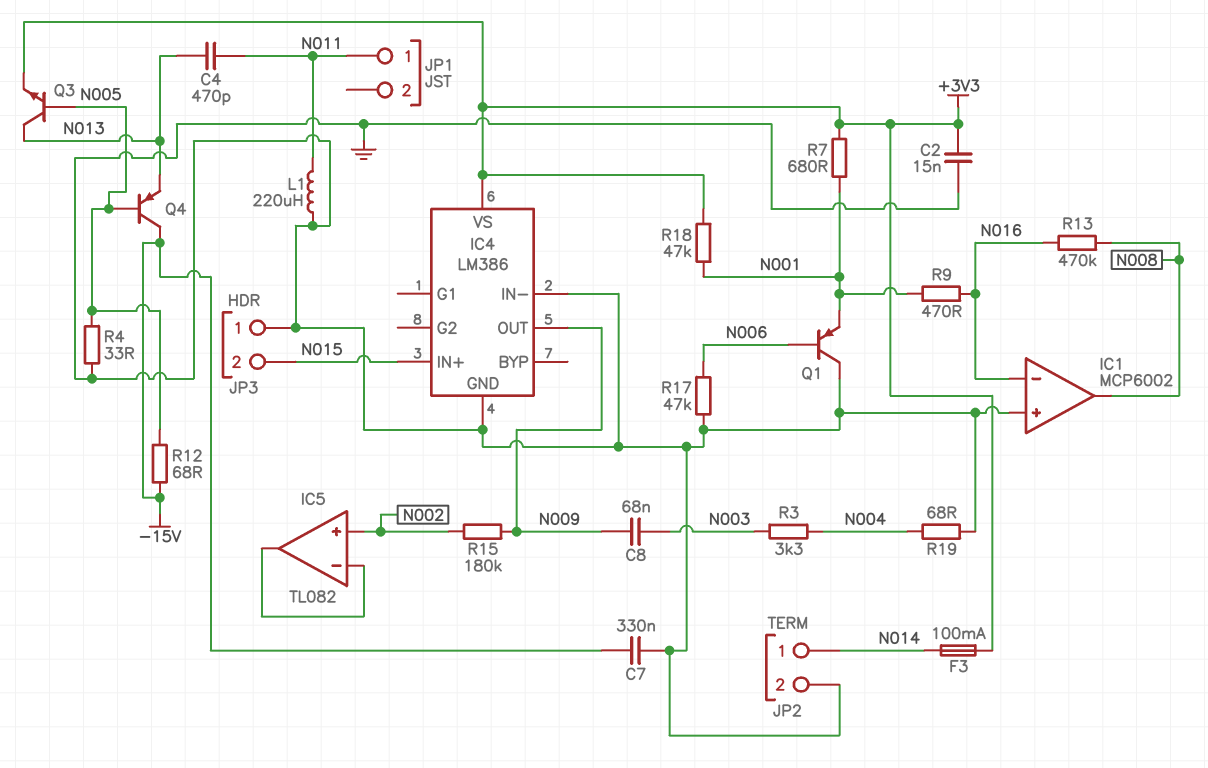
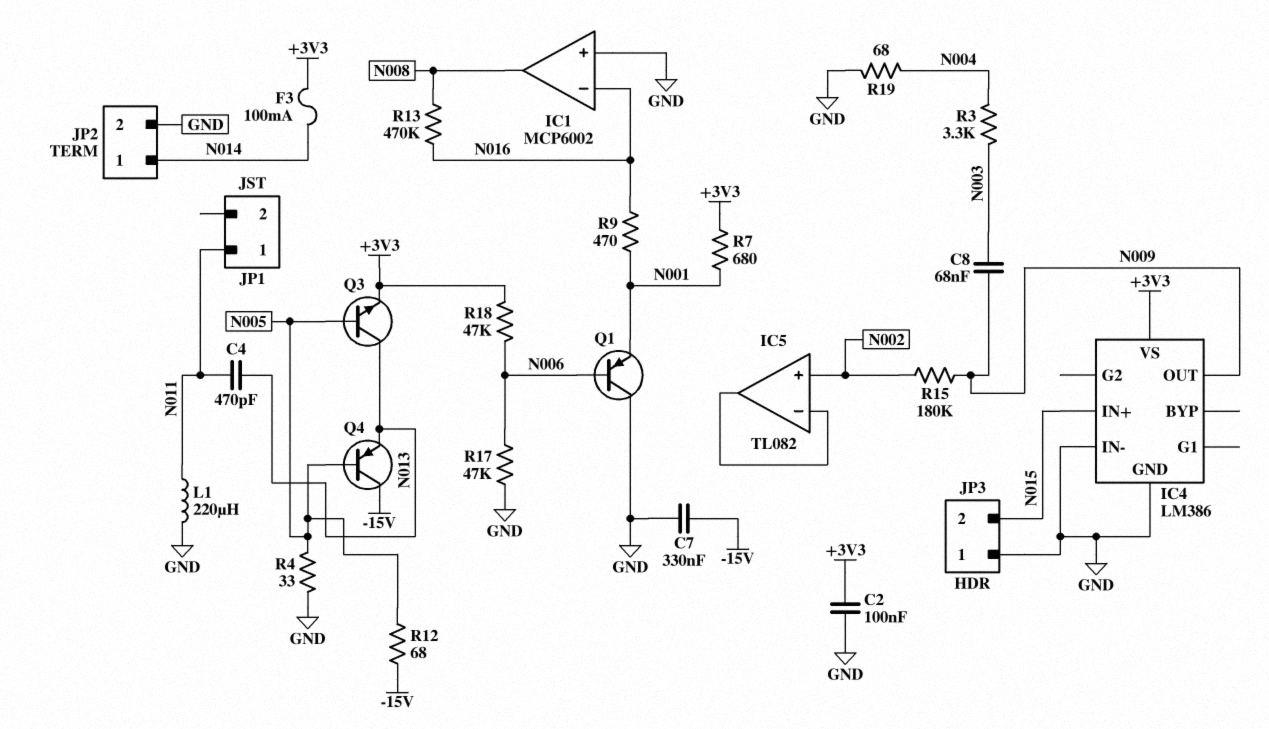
C2: 15nF (+3V3, GND) -> 100nF (+3V3, GND)
R18: 47k (+3V3, N001) -> 47k (+3V3, N006)

